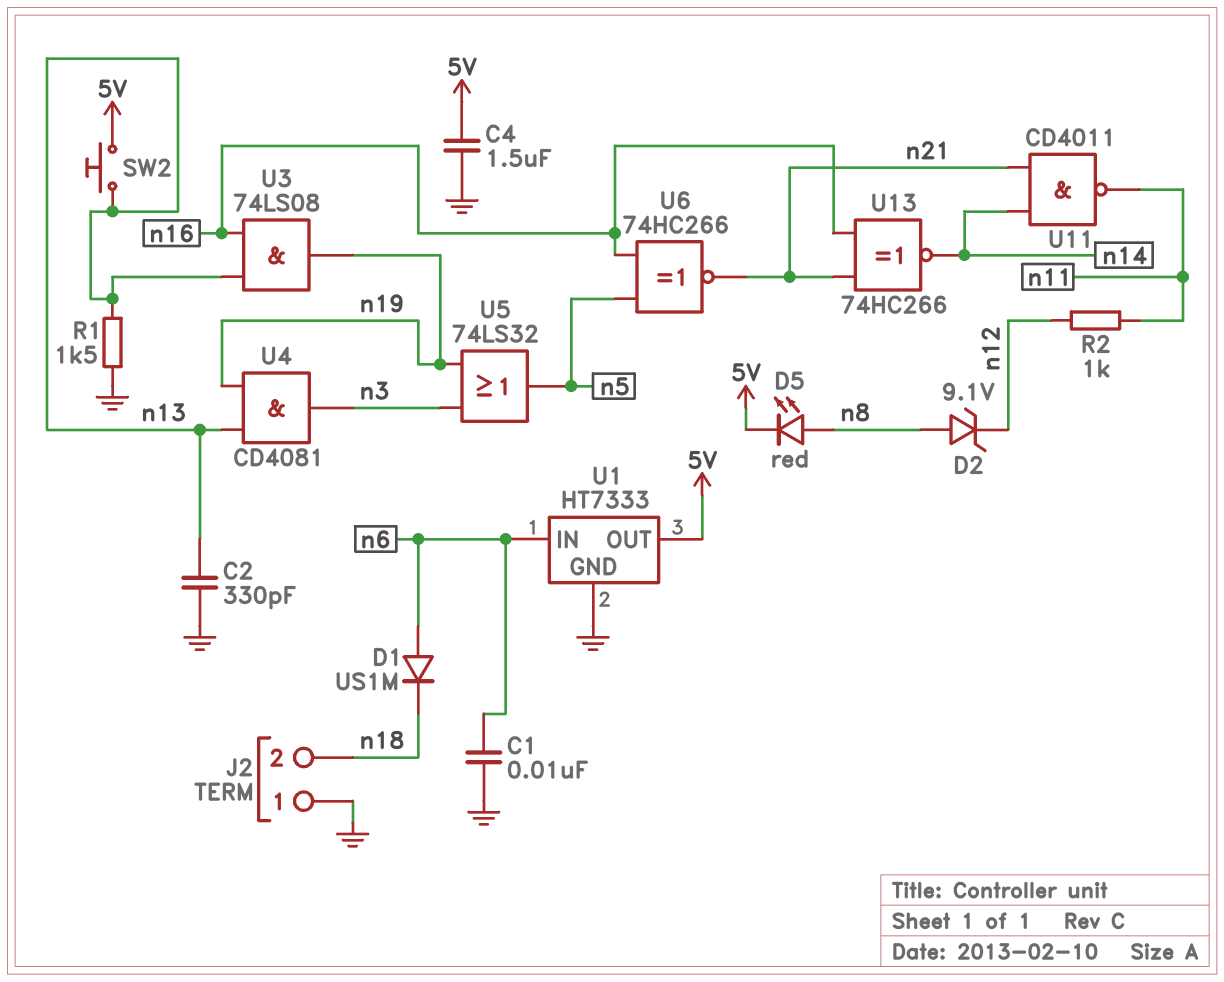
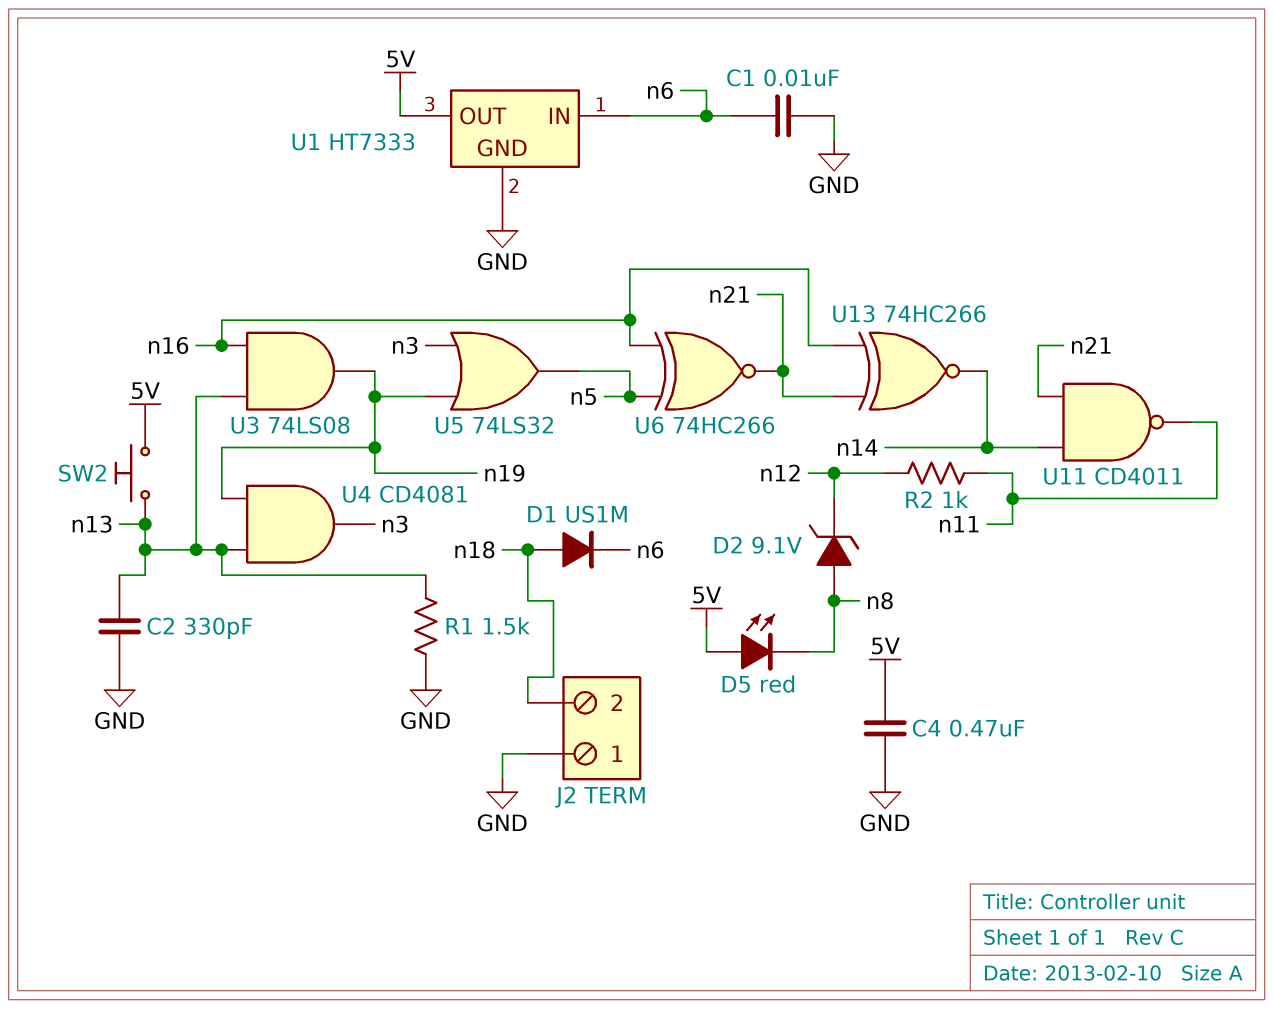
C4: 1.5uF (5V, GND) -> 470nF (5V, GND)
D1: diode US1M (A n6, K n18) -> diode US1M (A n18, K n6)
D5: LED red (A n8, K 5V) -> LED red (A 5V, K n8)

